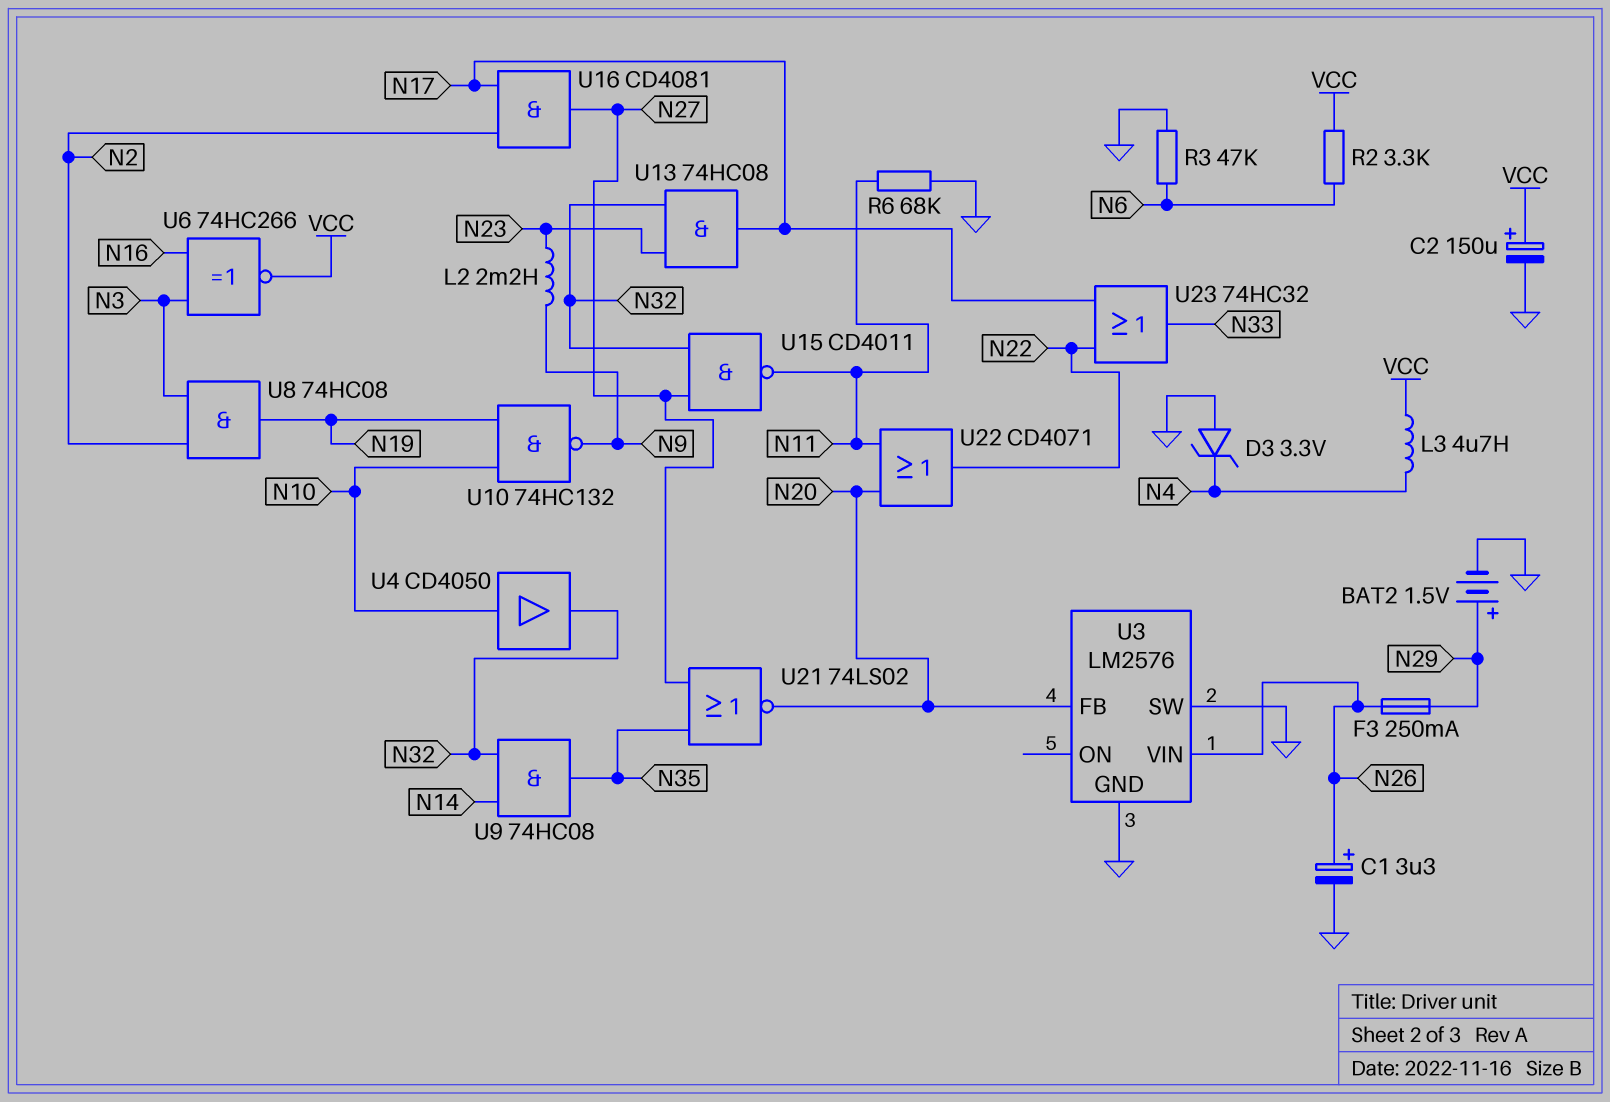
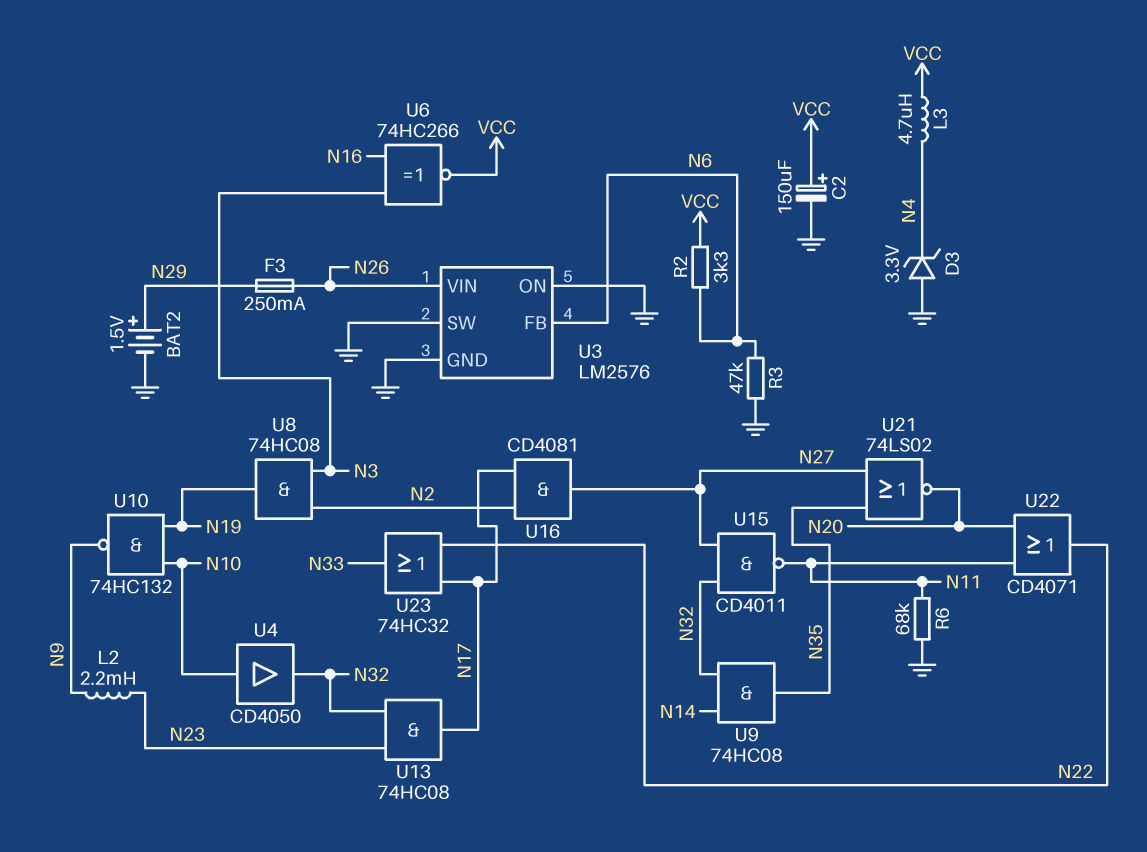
C1: 3.3uF (plus N26, minus GND) -> none
U3 pin FB: N20 -> N6
U3 pin ON: none -> GND

